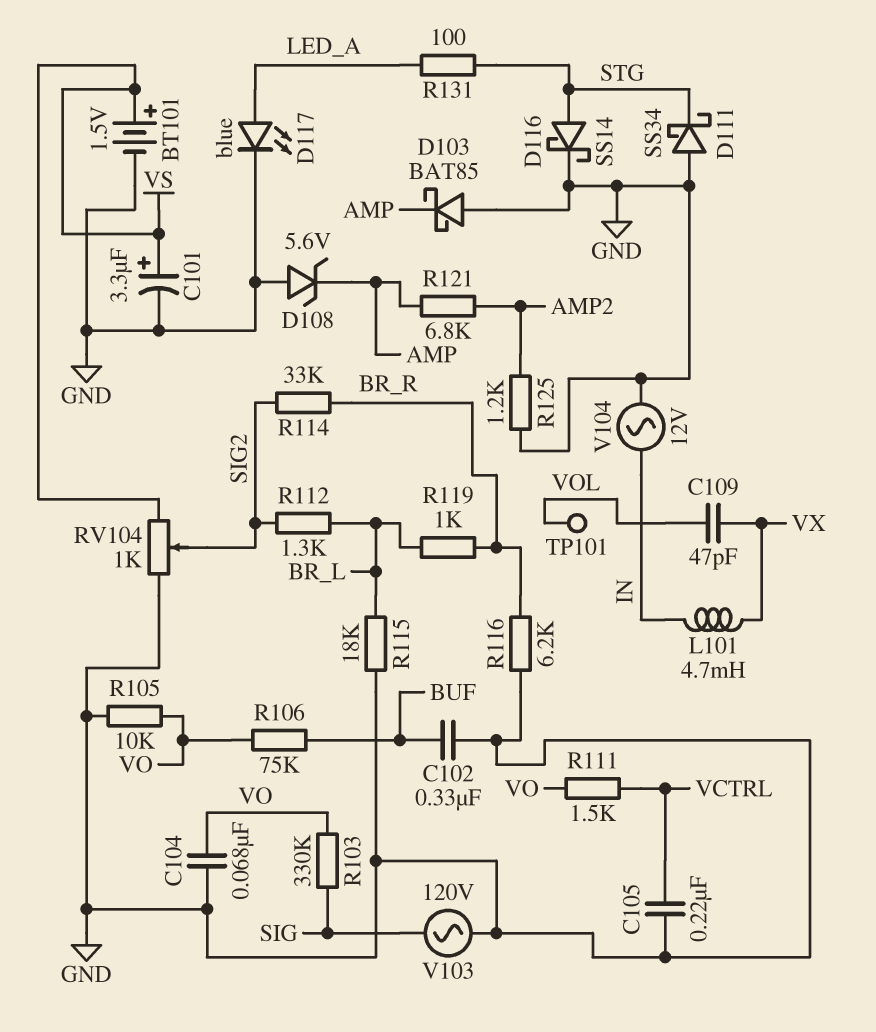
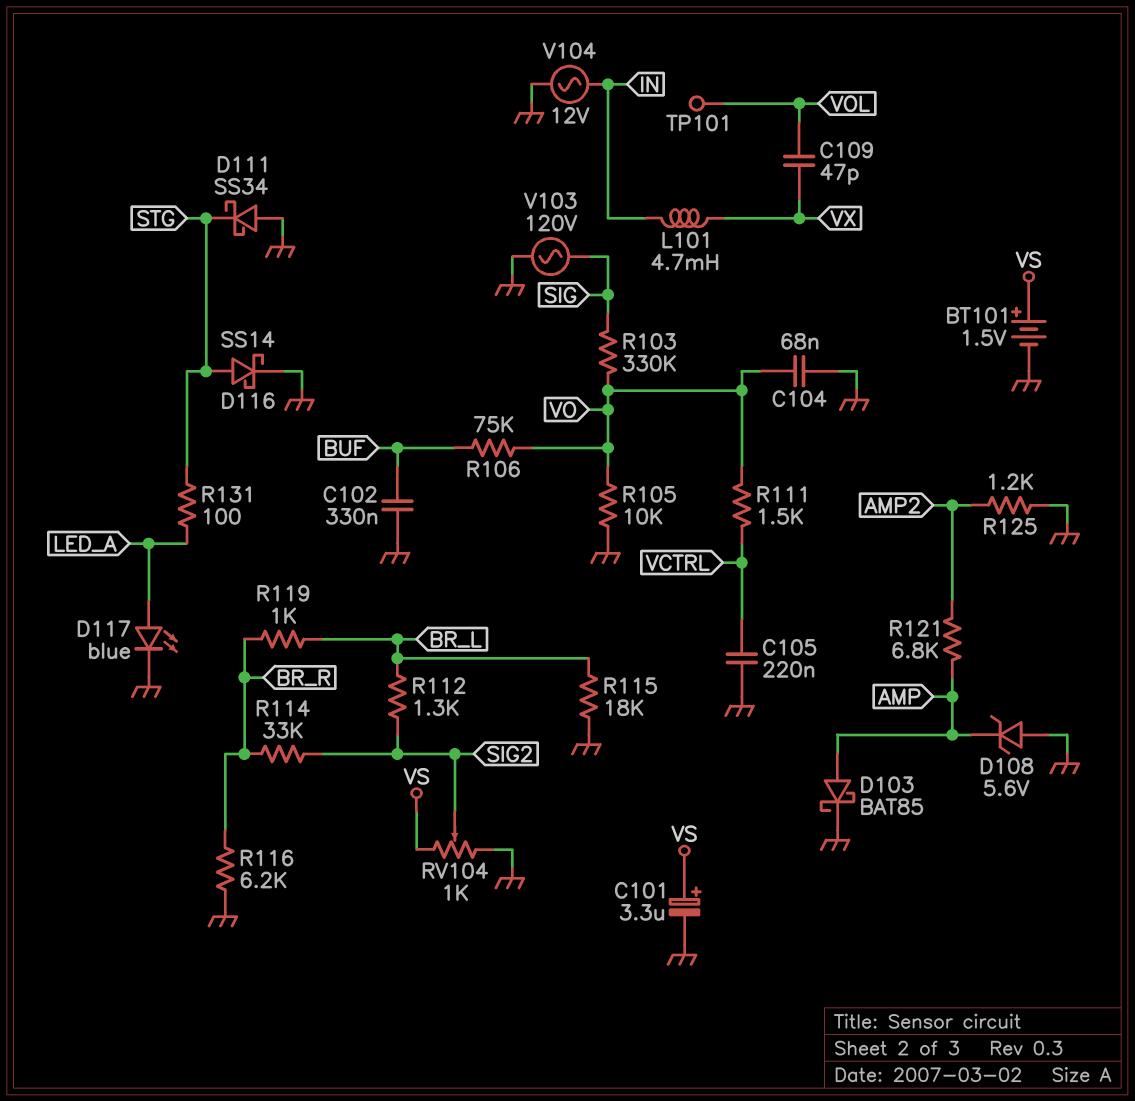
D103: schottky BAT85 (A GND, K AMP) -> schottky BAT85 (A AMP, K GND)

